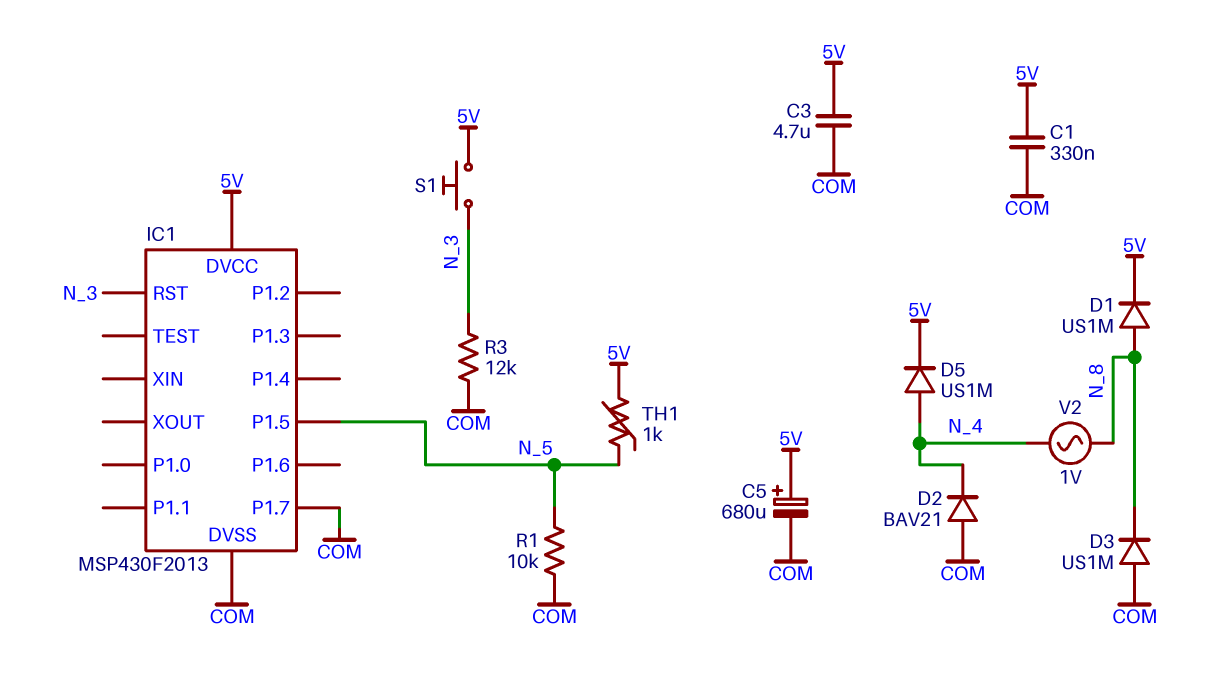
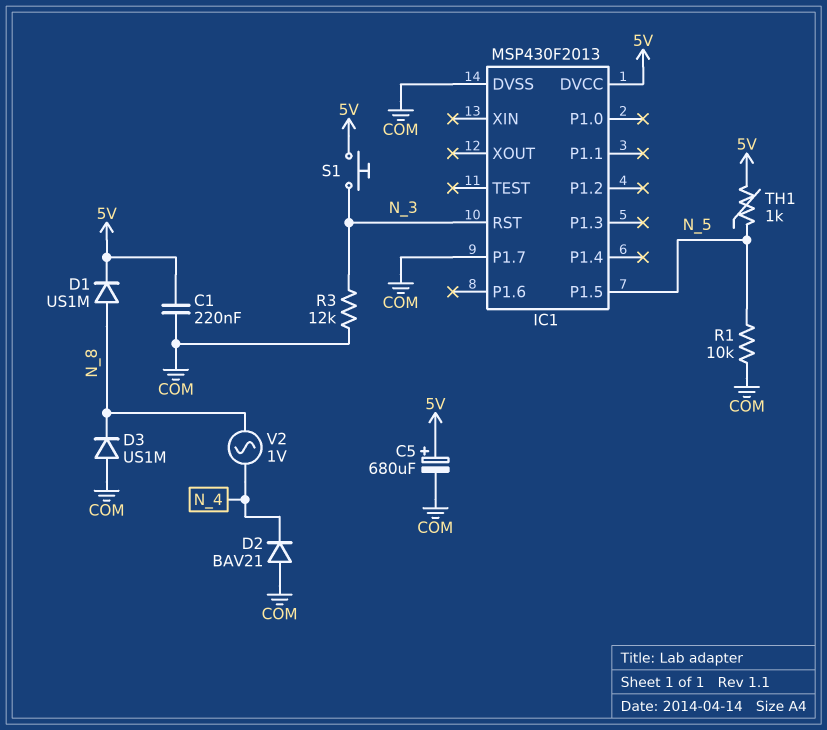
C1: 330nF (5V, COM) -> 220nF (5V, COM)
C3: 4.7uF (5V, COM) -> none
D5: diode US1M (A N_4, K 5V) -> none

